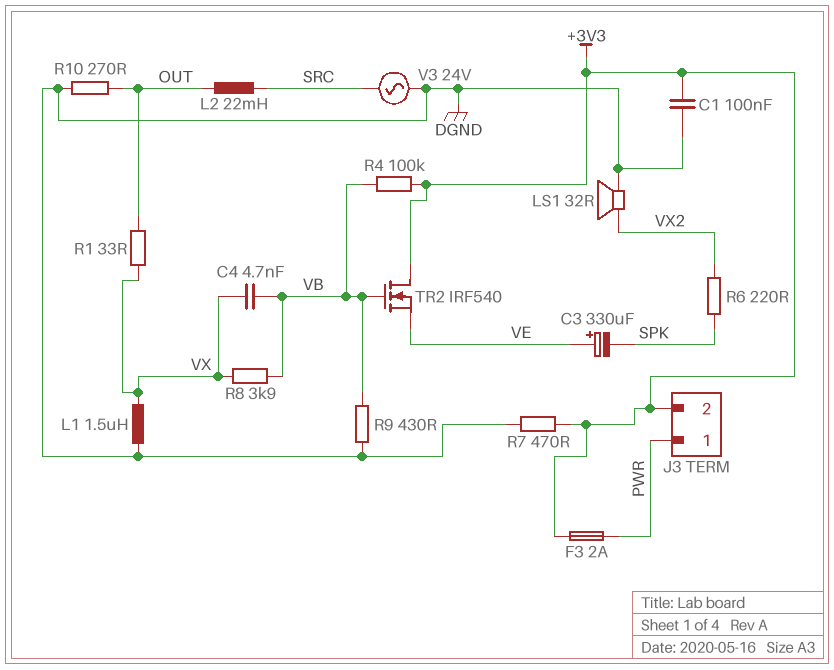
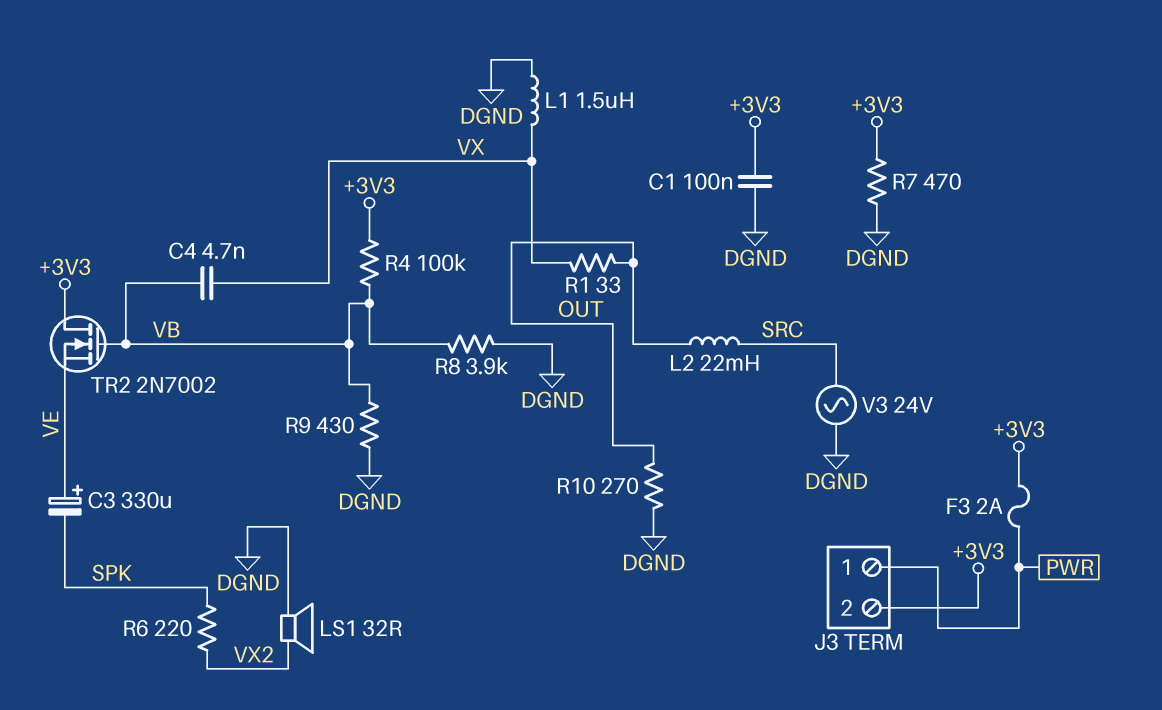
R8: 3.9k (VB, VX) -> 3.9k (DGND, VB)
TR2: NMOS IRF540 (G VB, D +3V3, S VE) -> NMOS 2N7002 (G VB, D +3V3, S VE)

